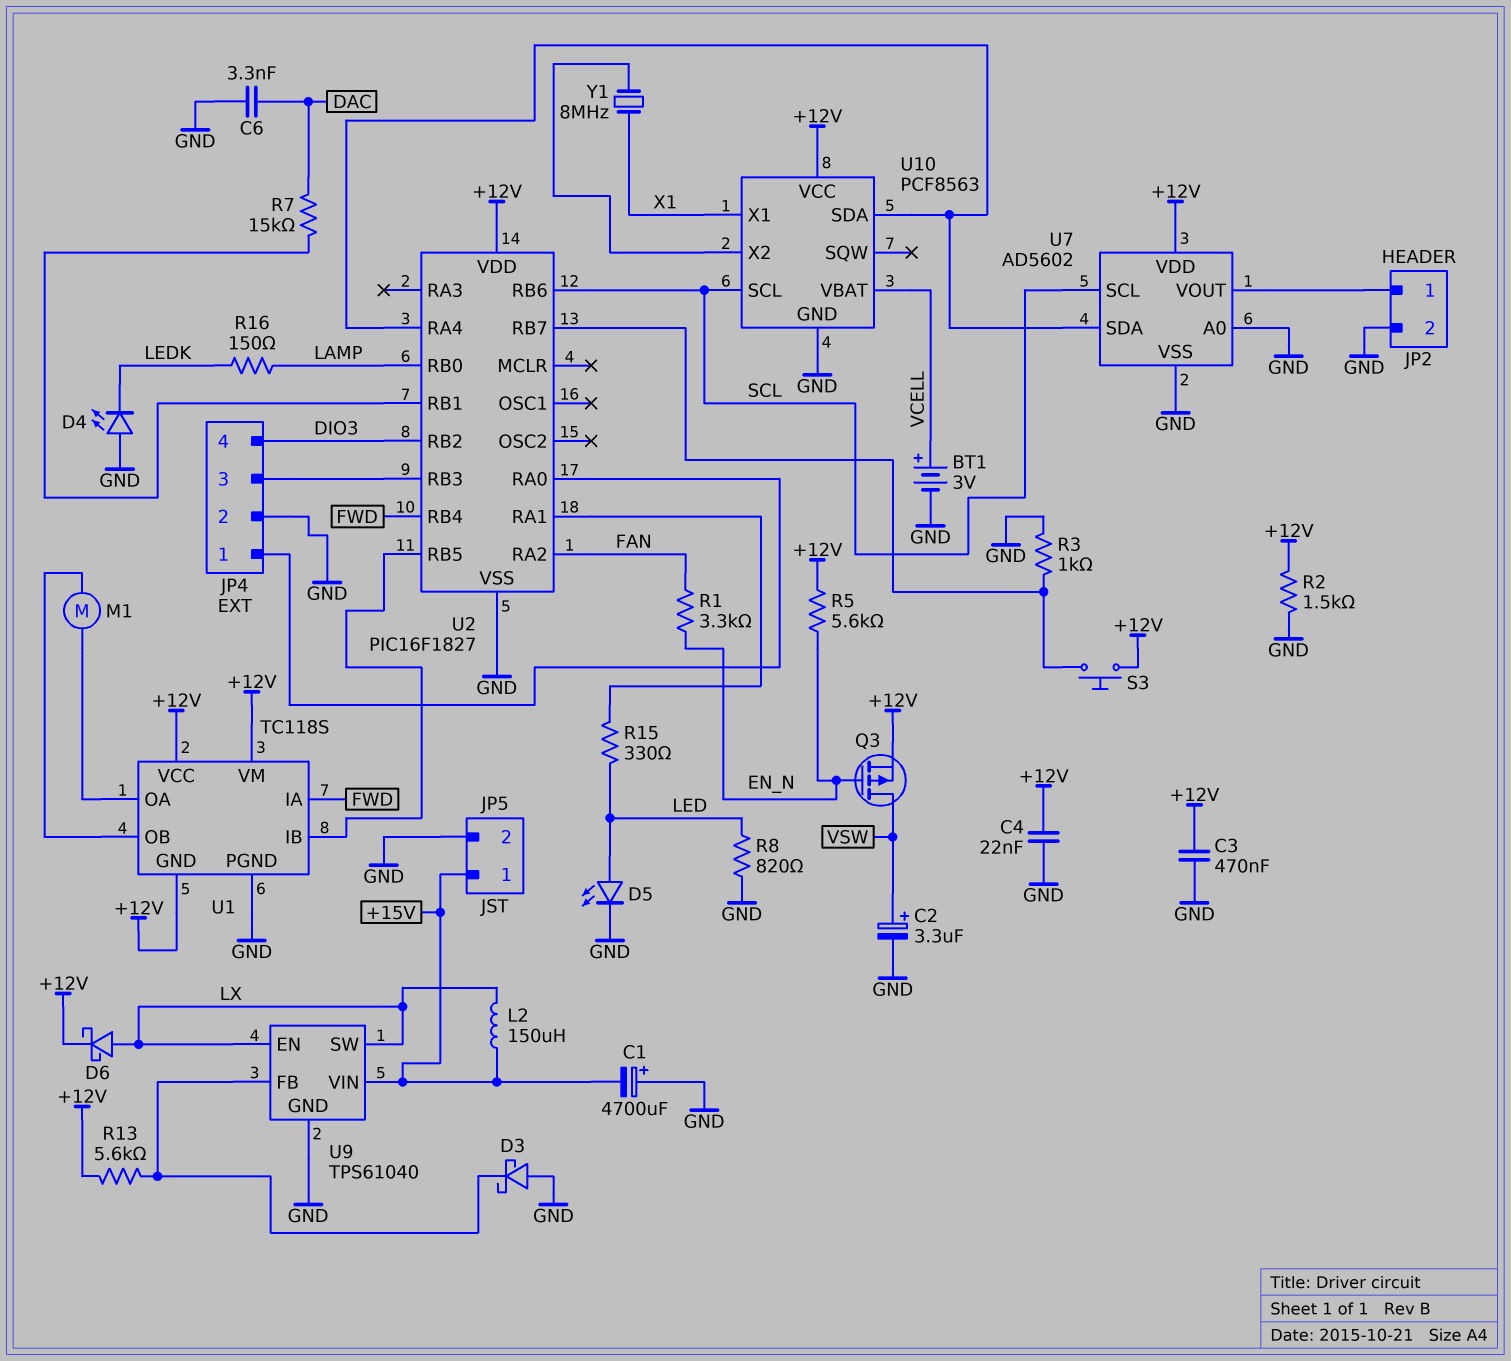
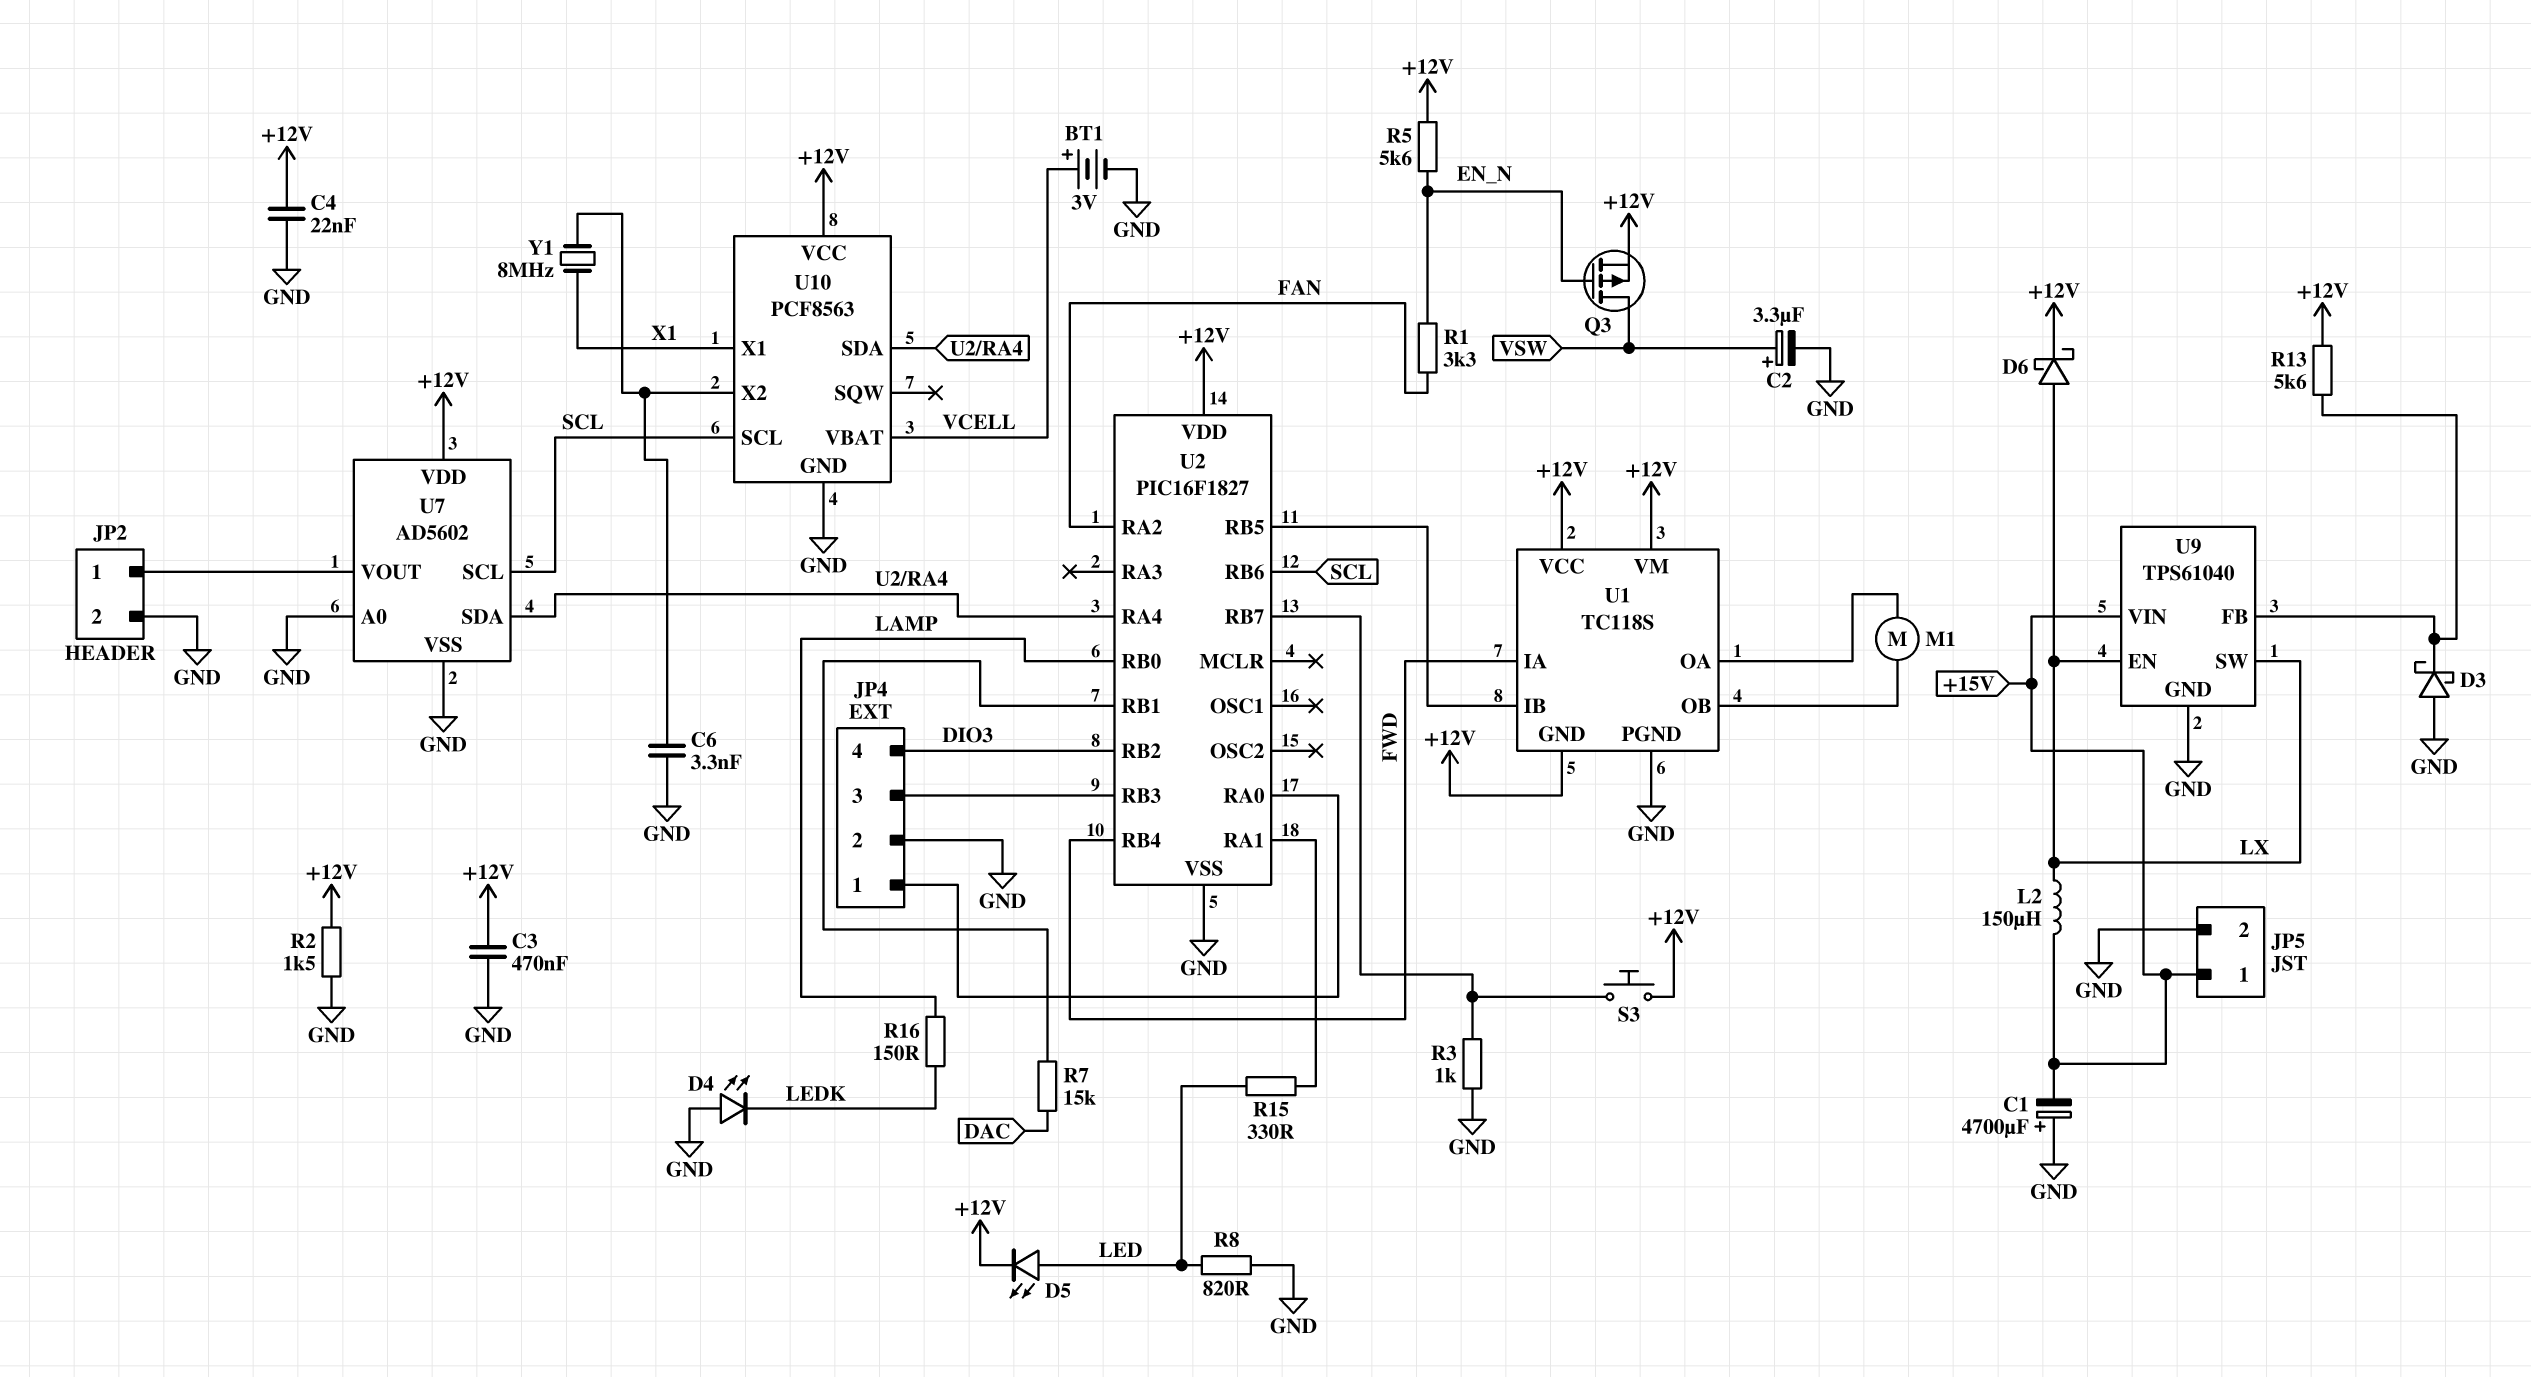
C6: 3.3nF (DAC, GND) -> 3.3nF (GND, U10/X2)
D5: LED (A LED, K GND) -> LED (A LED, K +12V)

